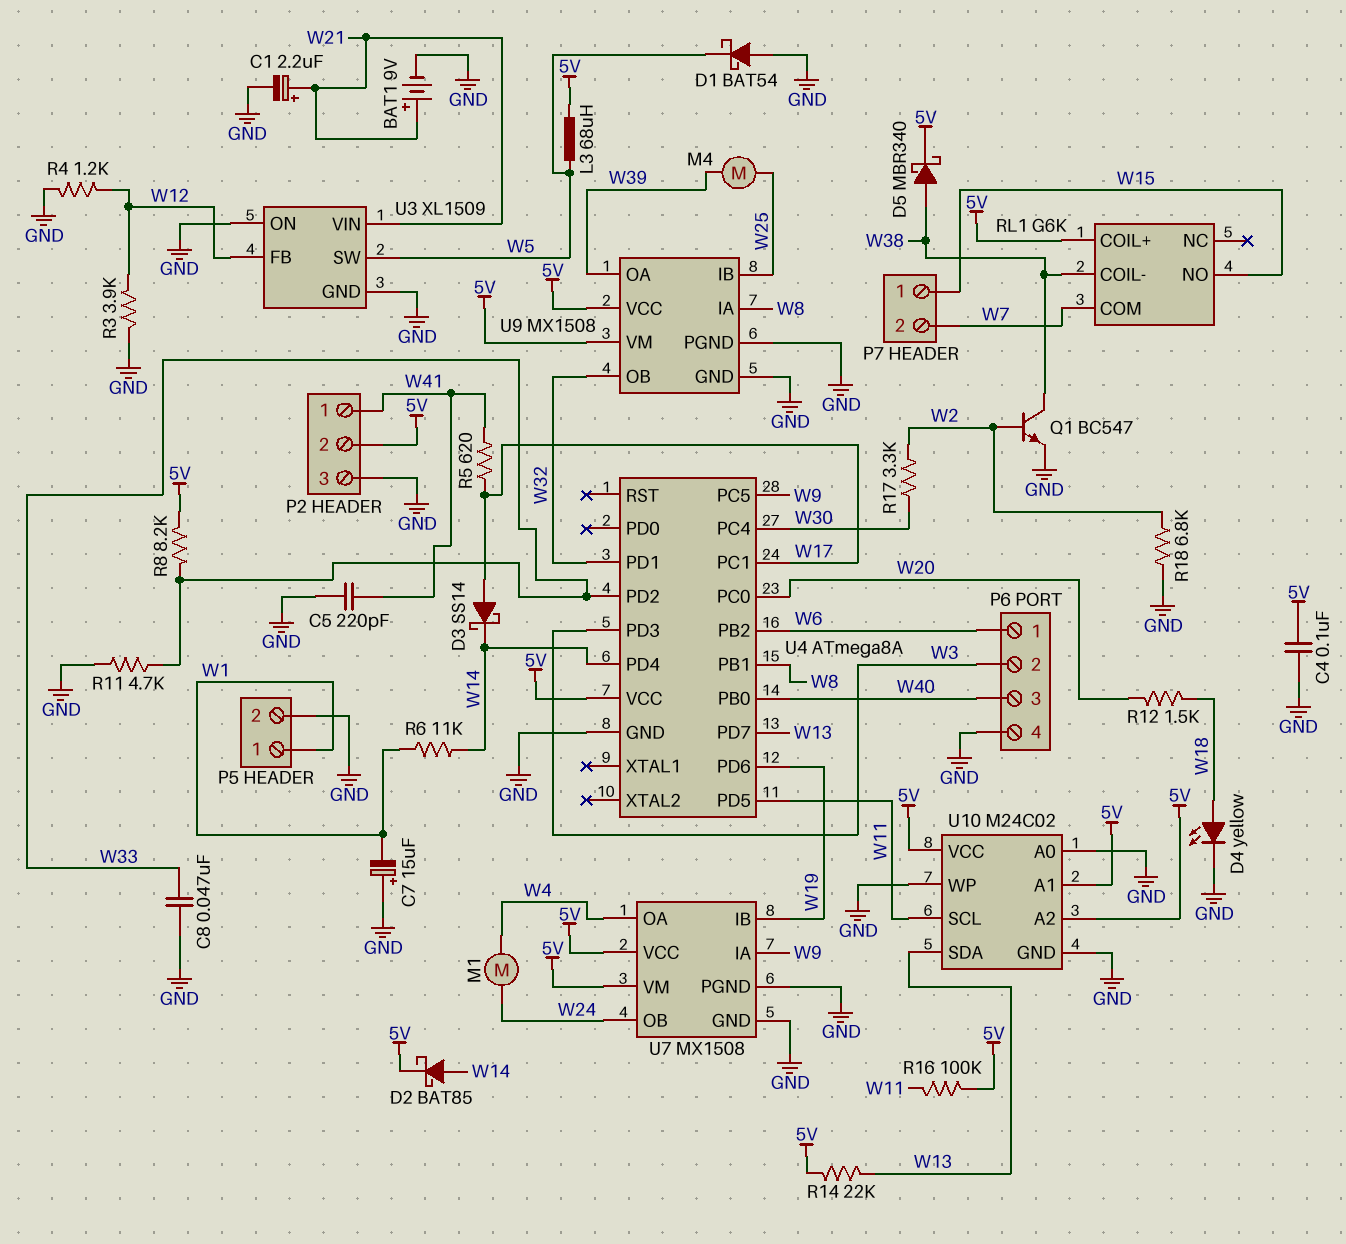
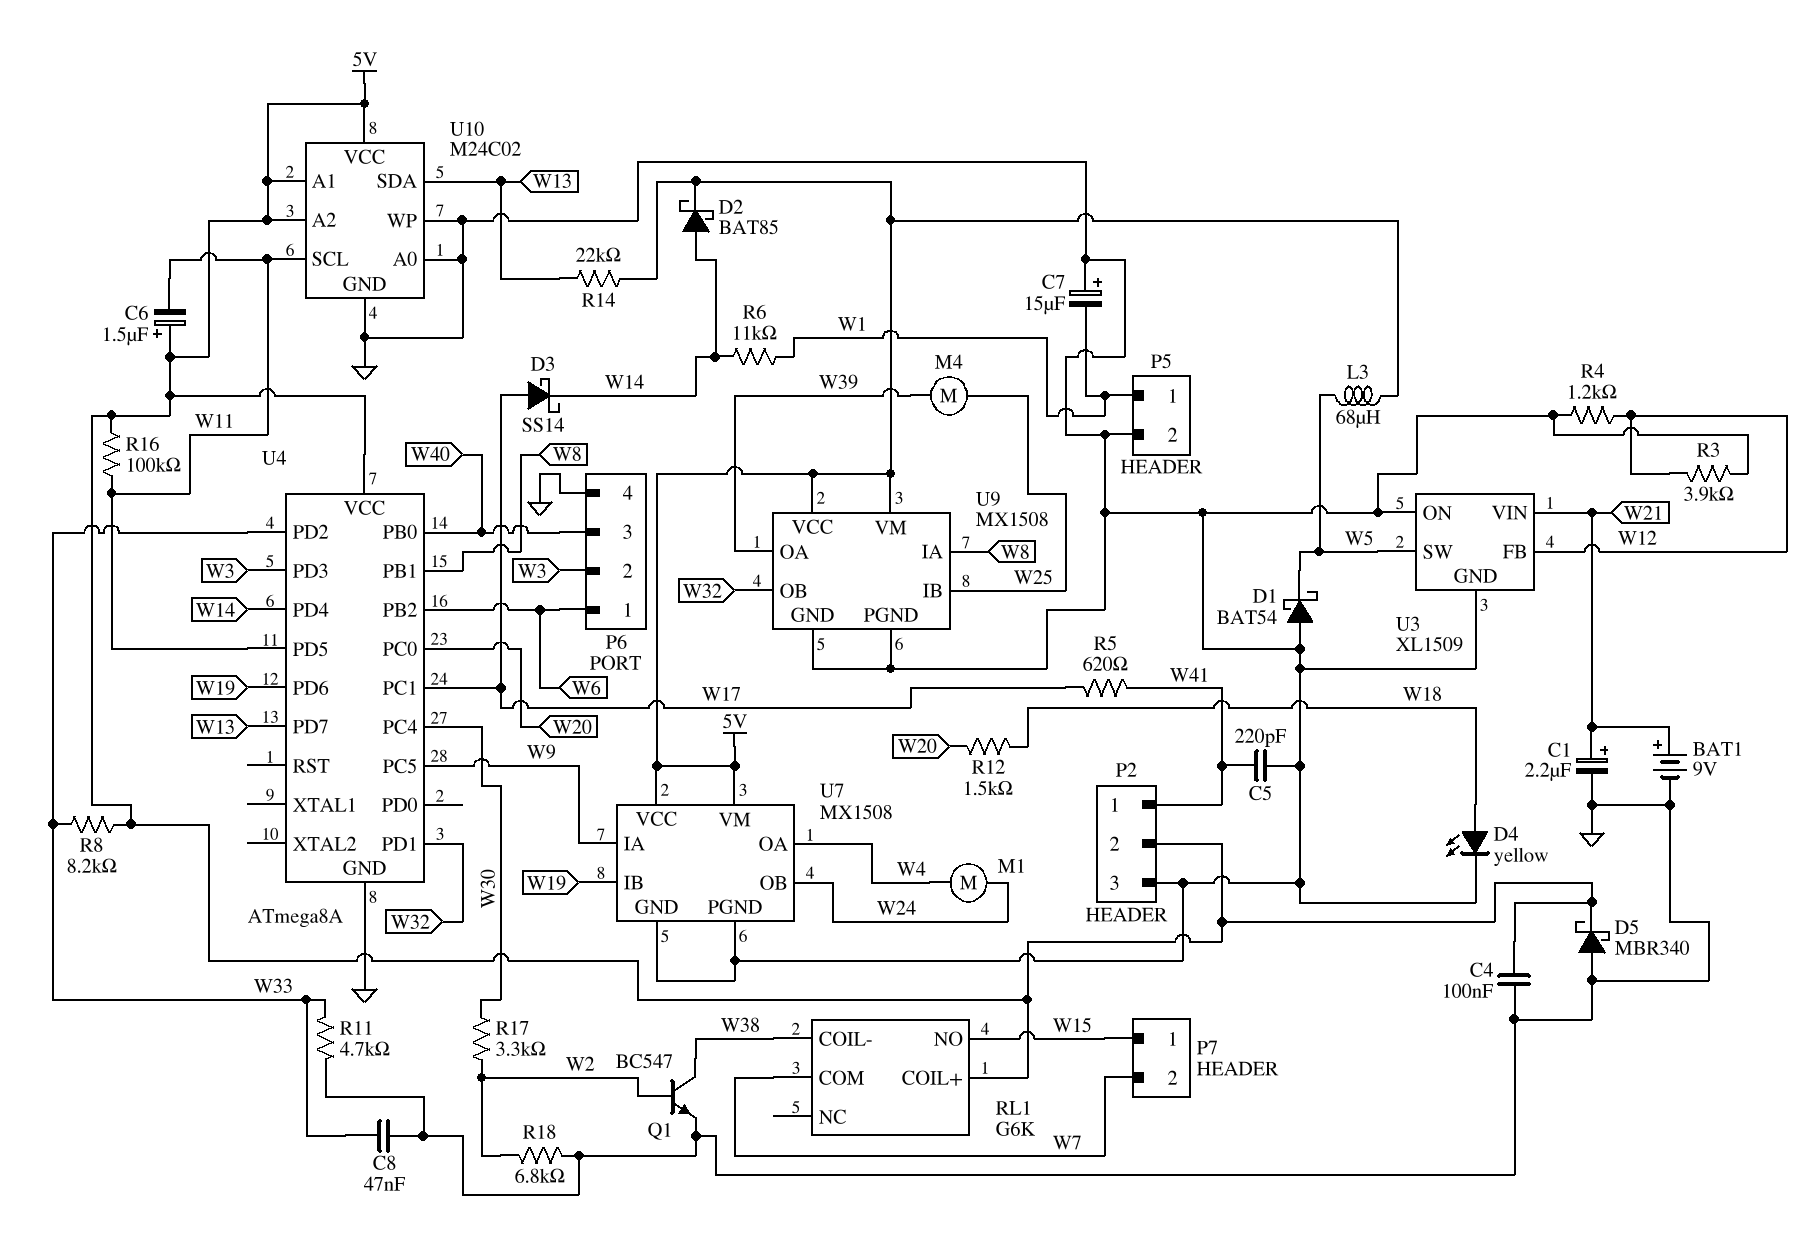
C6: none -> 1.5uF (plus 5V, minus W11)
D5: schottky MBR340 (A W38, K 5V) -> schottky MBR340 (A GND, K 5V)

